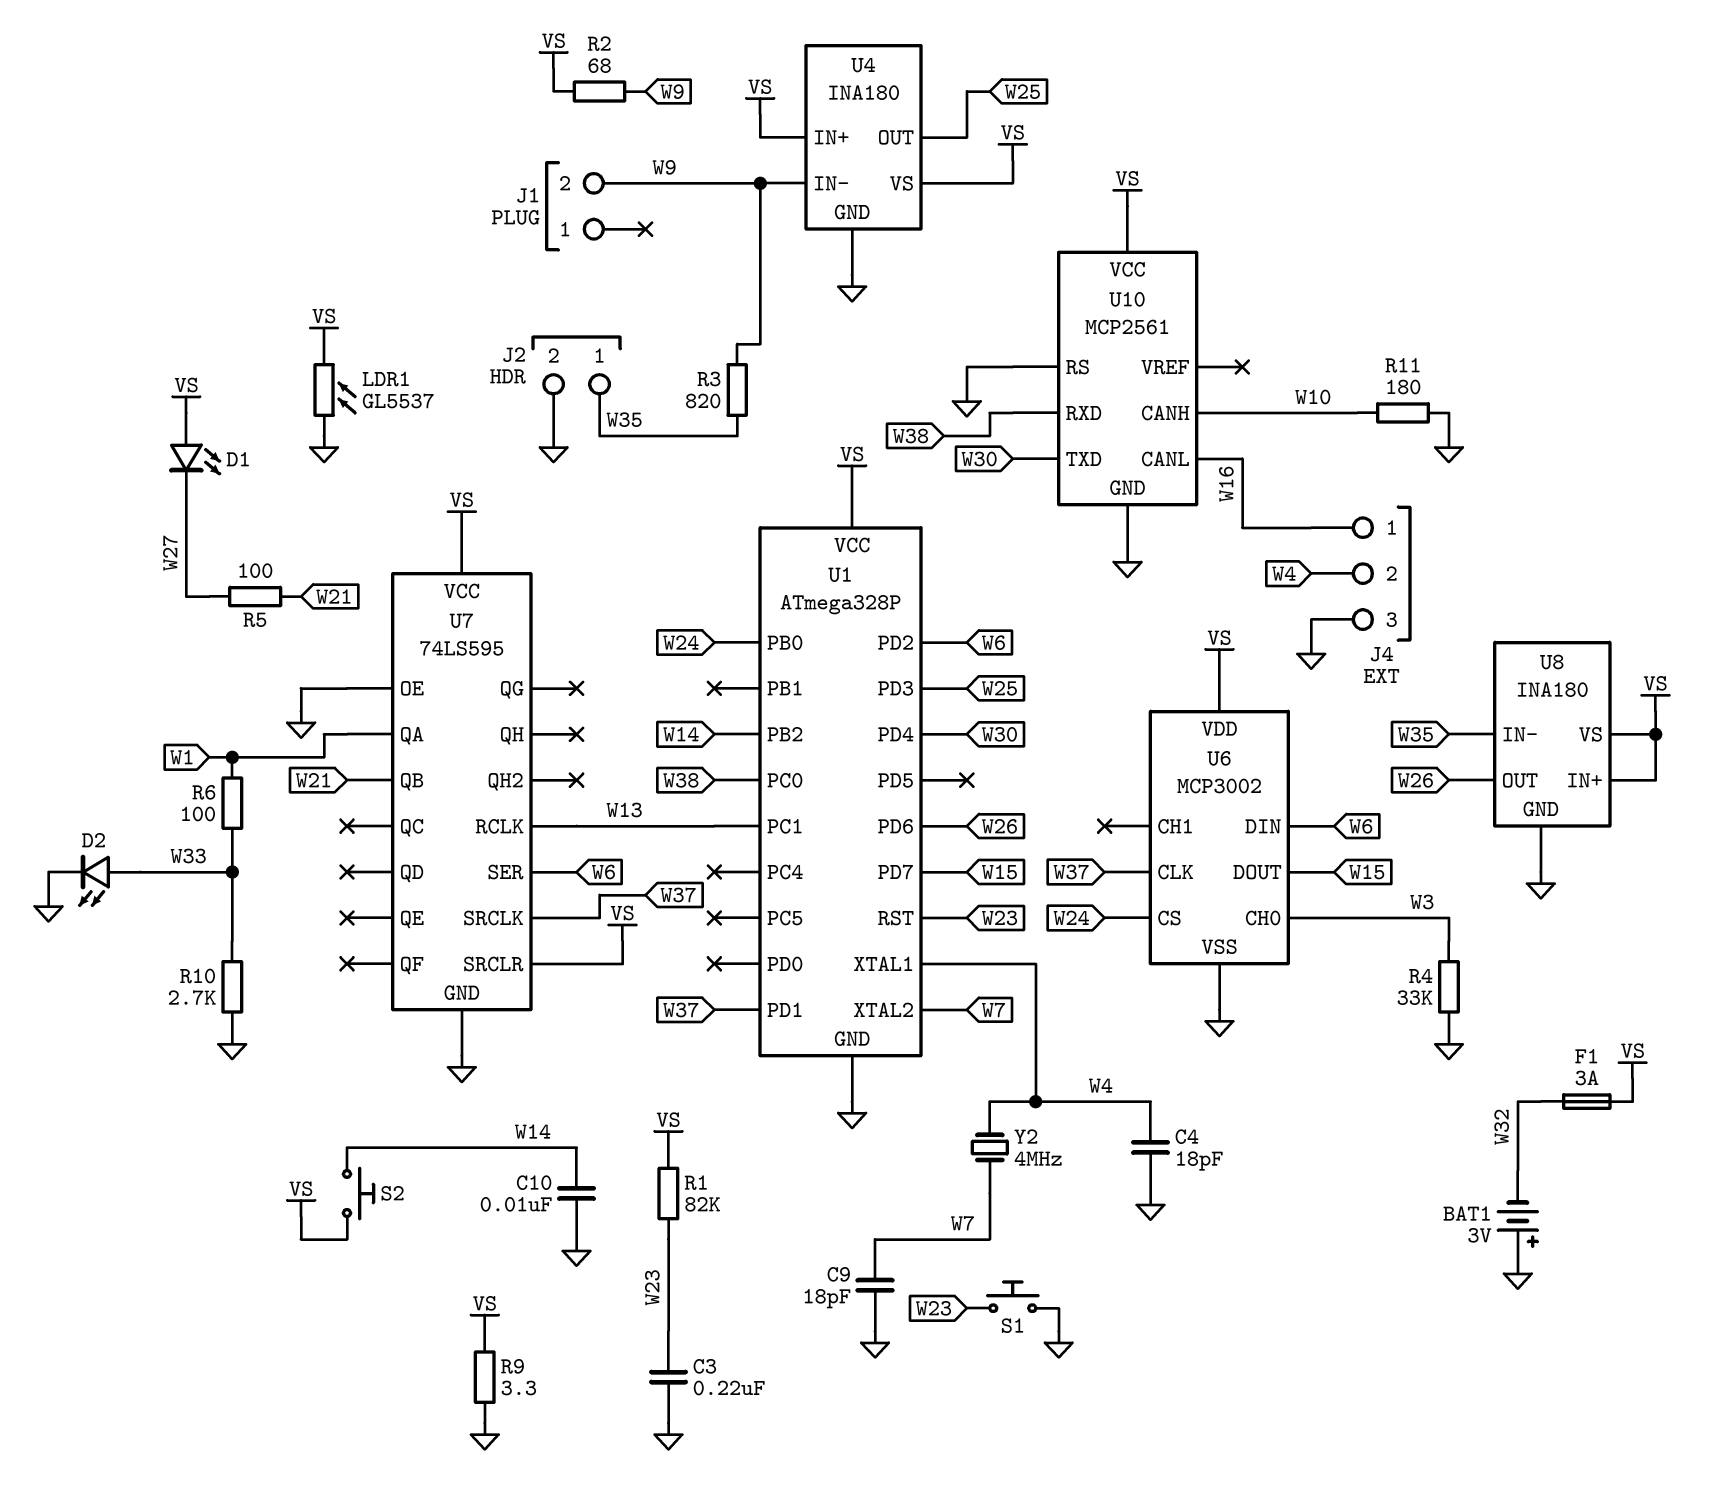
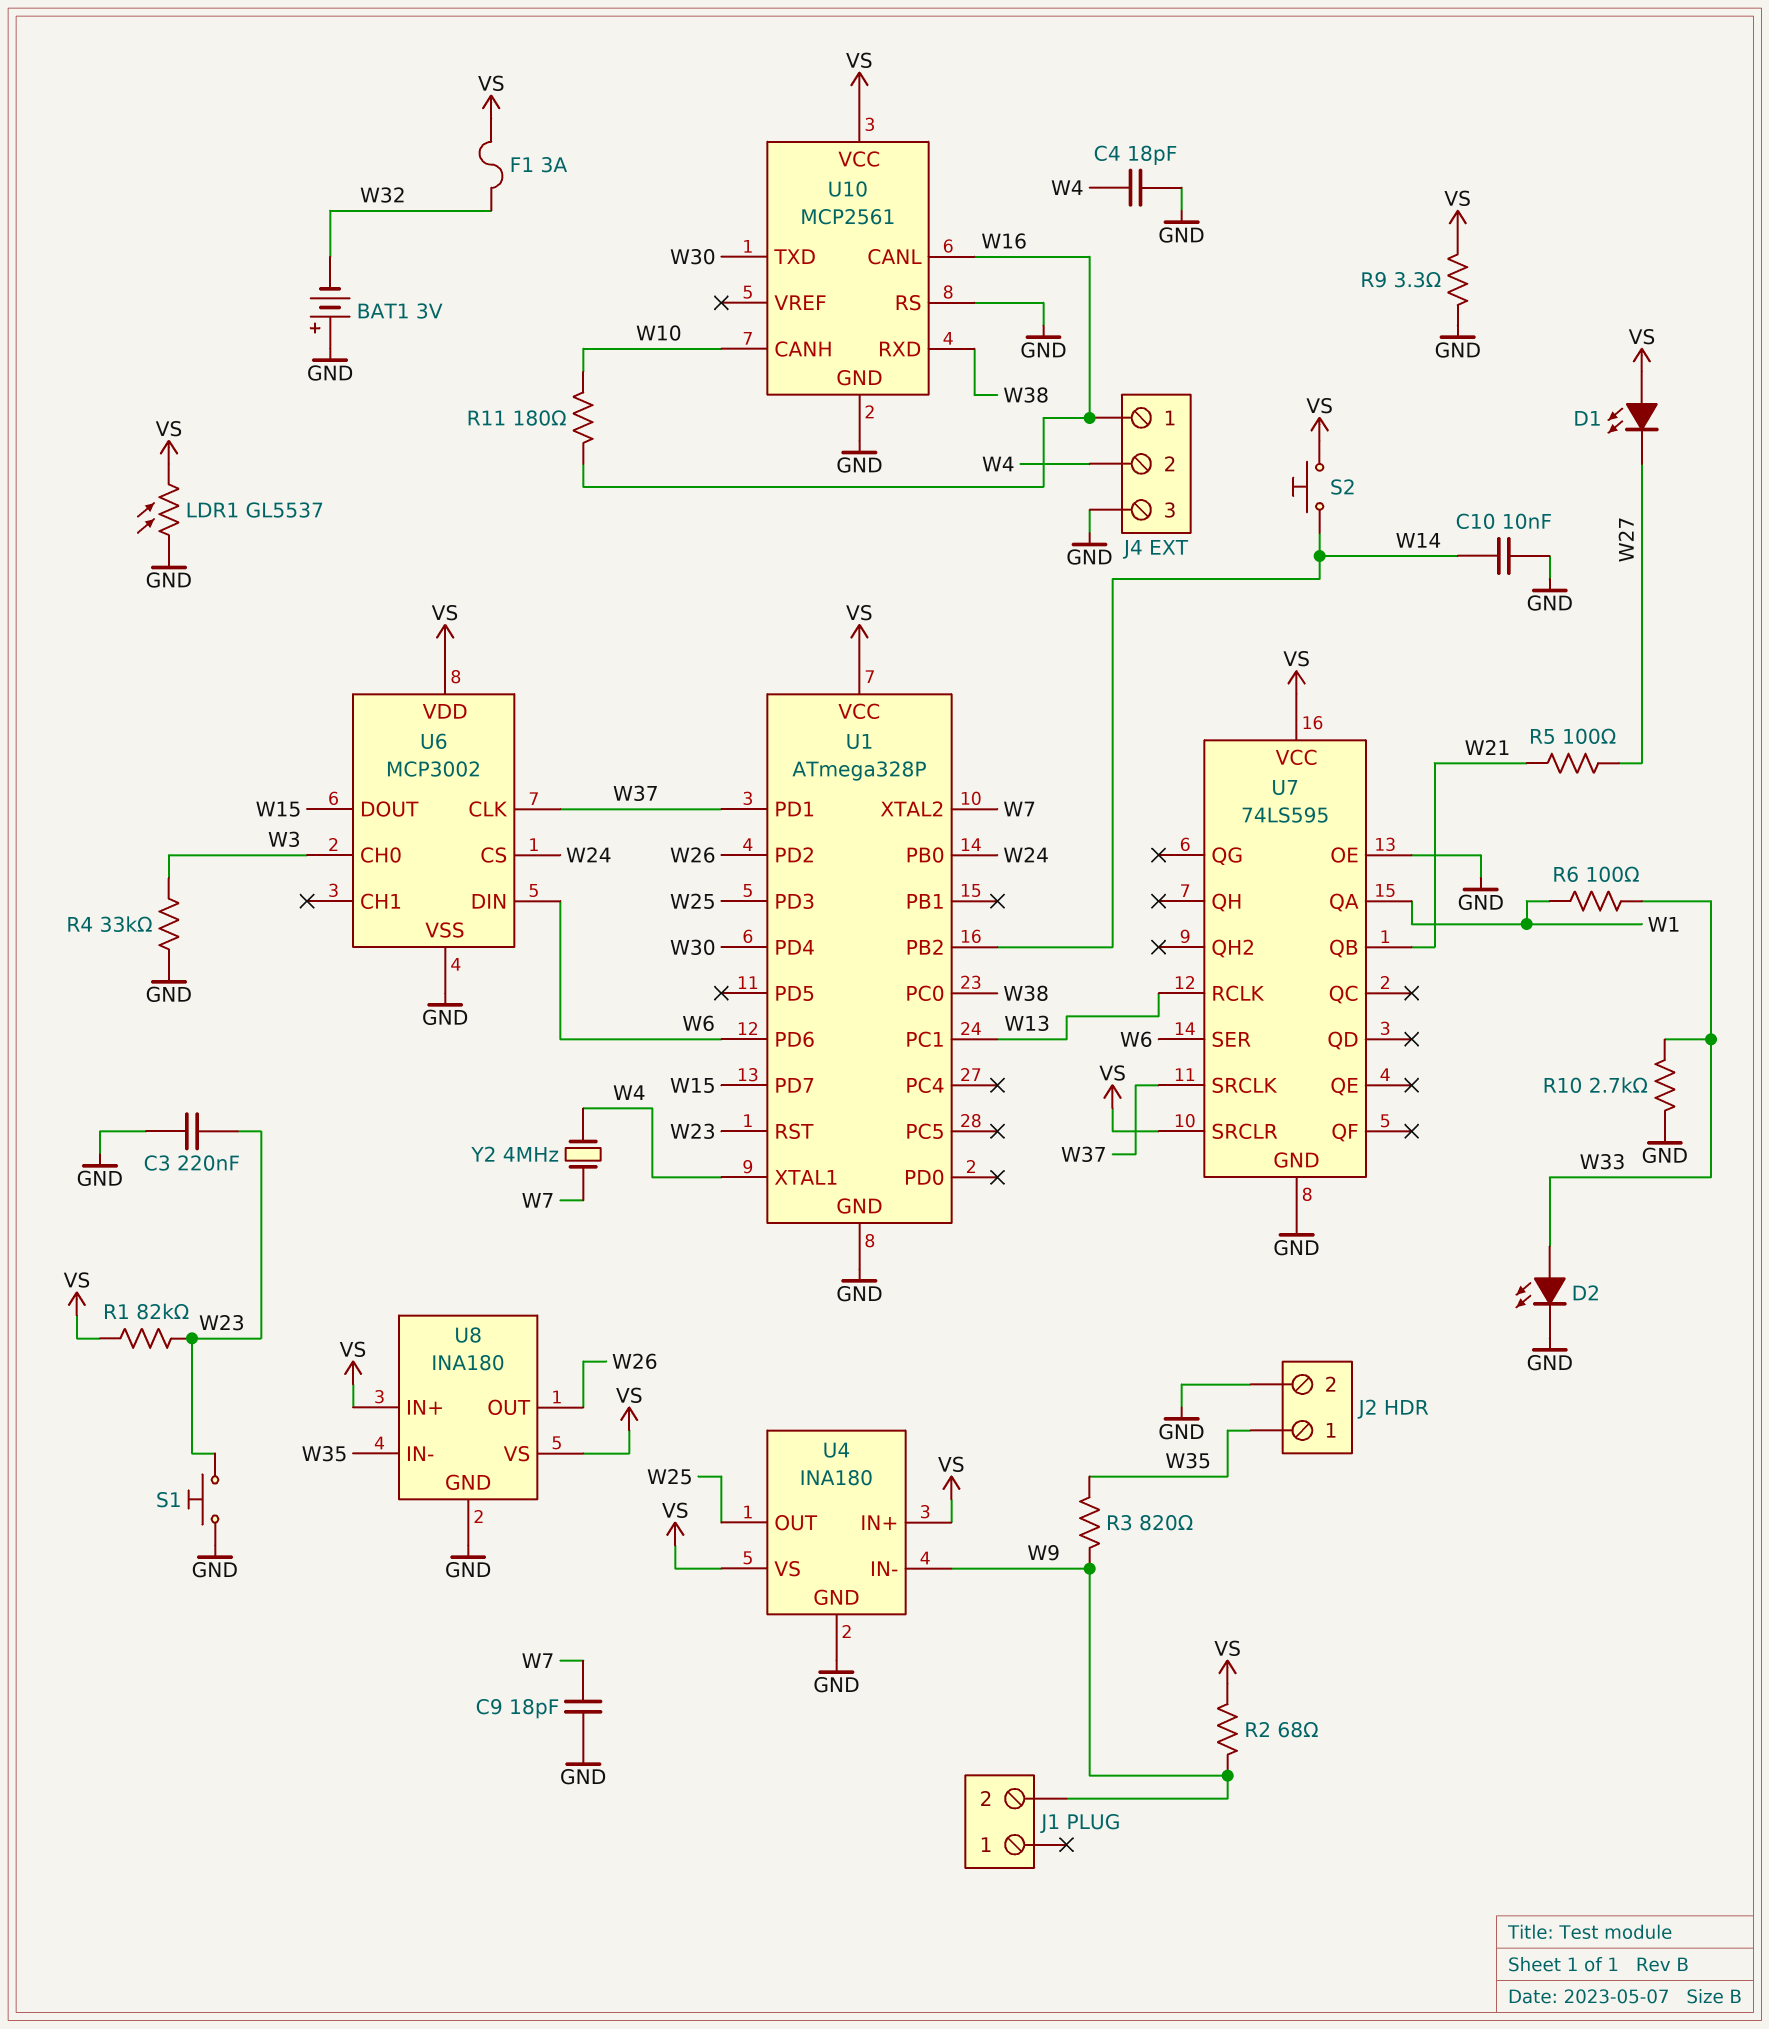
R11: 180 (GND, W10) -> 180 (W10, W16)
U1 pin PD2: W6 -> W26
U1 pin PD6: W26 -> W6

